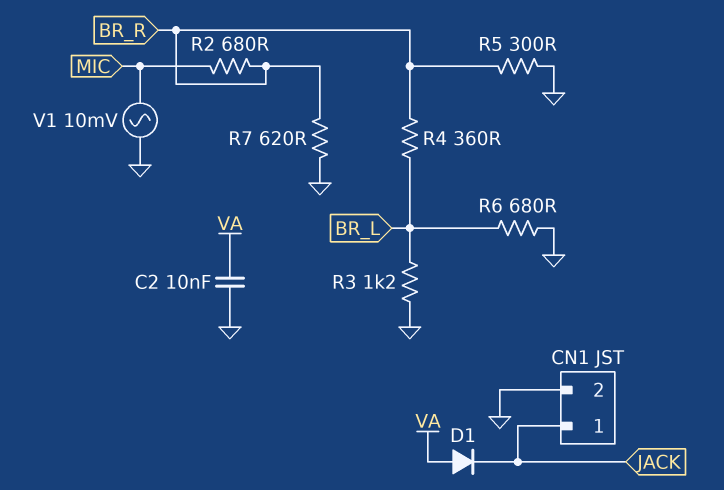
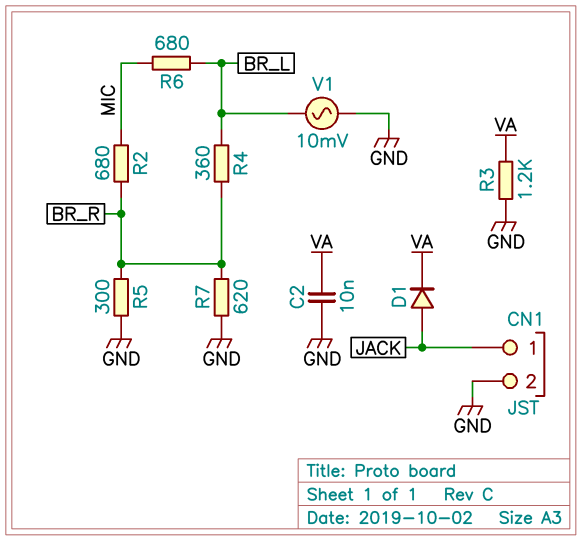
D1: diode (A VA, K JACK) -> diode (A JACK, K VA)
R3: 1.2k (BR_L, GND) -> 1.2k (GND, VA)
R6: 680 (BR_L, GND) -> 680 (BR_L, MIC)
V1: AC 10mV (GND, MIC) -> AC 10mV (BR_L, GND)

